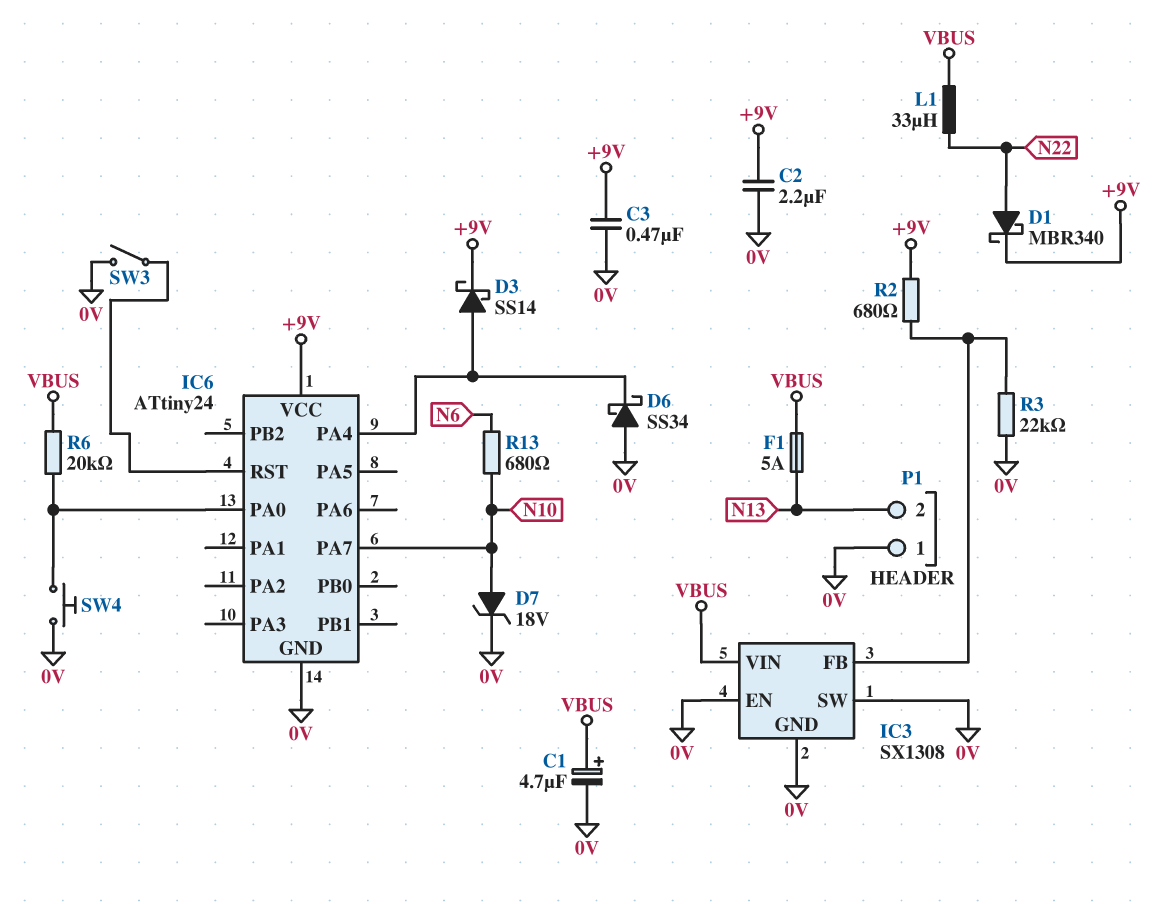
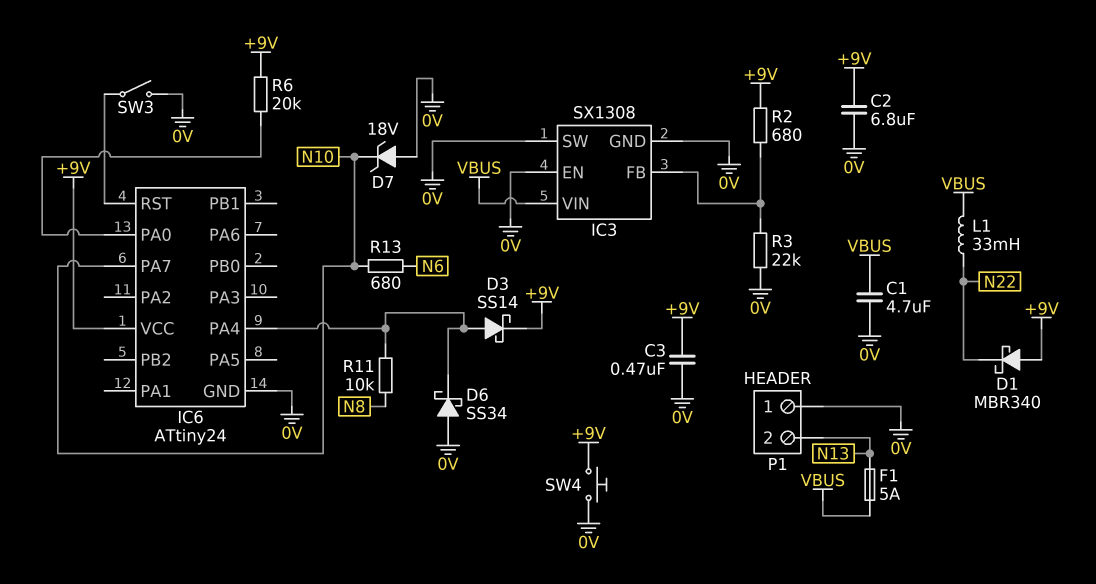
C1: 4.7uF (plus VBUS, minus 0V) -> 4.7uF (0V, VBUS)
C2: 2.2uF (+9V, 0V) -> 6.8uF (+9V, 0V)
D1: schottky MBR340 (A N22, K +9V) -> schottky MBR340 (A +9V, K N22)
D7: zener 18V (A N10, K 0V) -> zener 18V (A 0V, K N10)
L1: 33uH (N22, VBUS) -> 33mH (N22, VBUS)
R6: 20k (IC6/PA0, VBUS) -> 20k (+9V, IC6/PA0)
R11: none -> 10k (IC6/PA4, N8)
SW4: button (0V, IC6/PA0) -> button (+9V, 0V)

